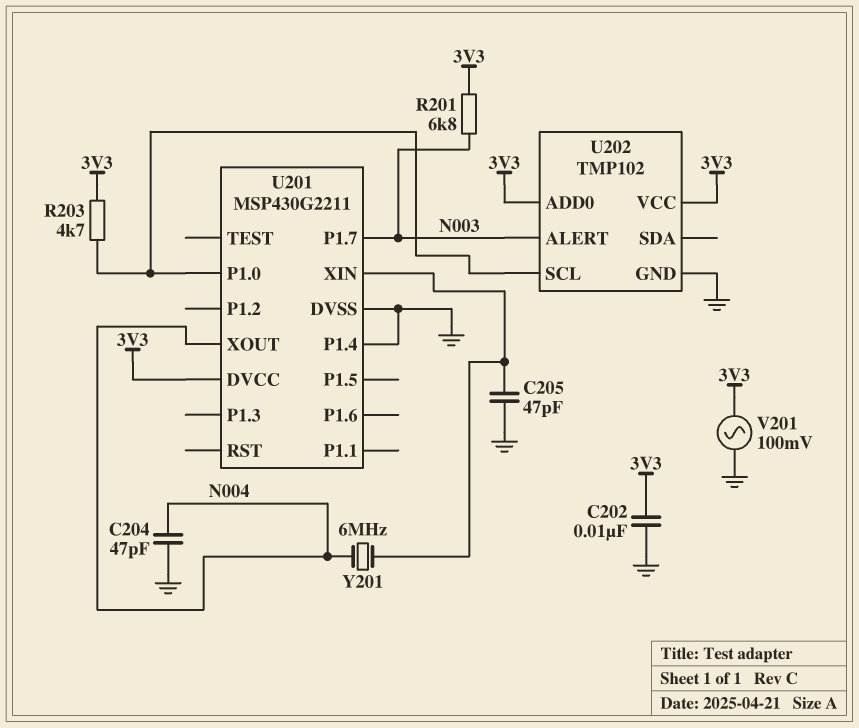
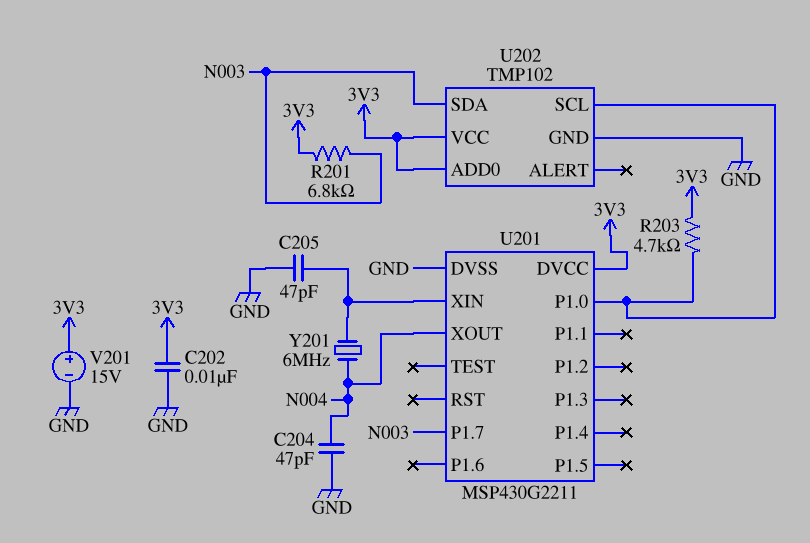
U201 pin P1.4: GND -> none
U202 pin ALERT: N003 -> none
U202 pin SDA: none -> N003
V201: AC 100mV (3V3, GND) -> 15V (plus 3V3, minus GND)

